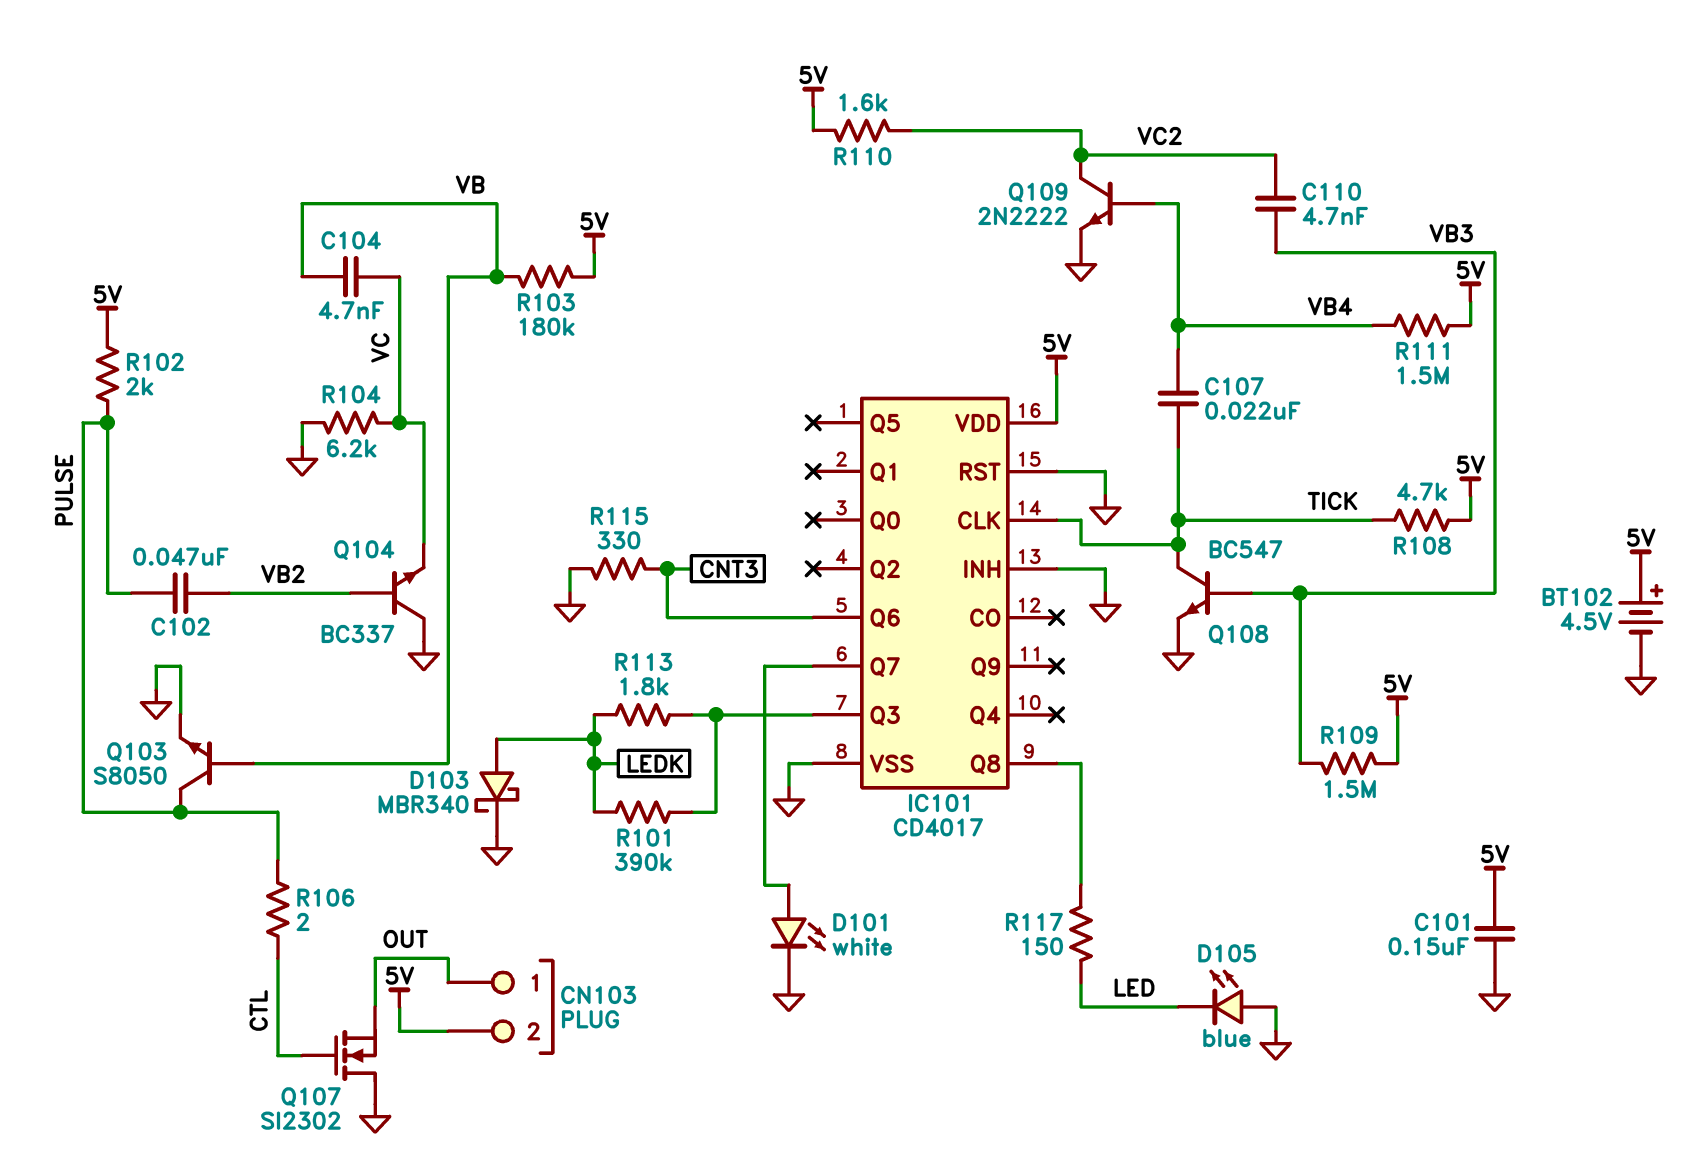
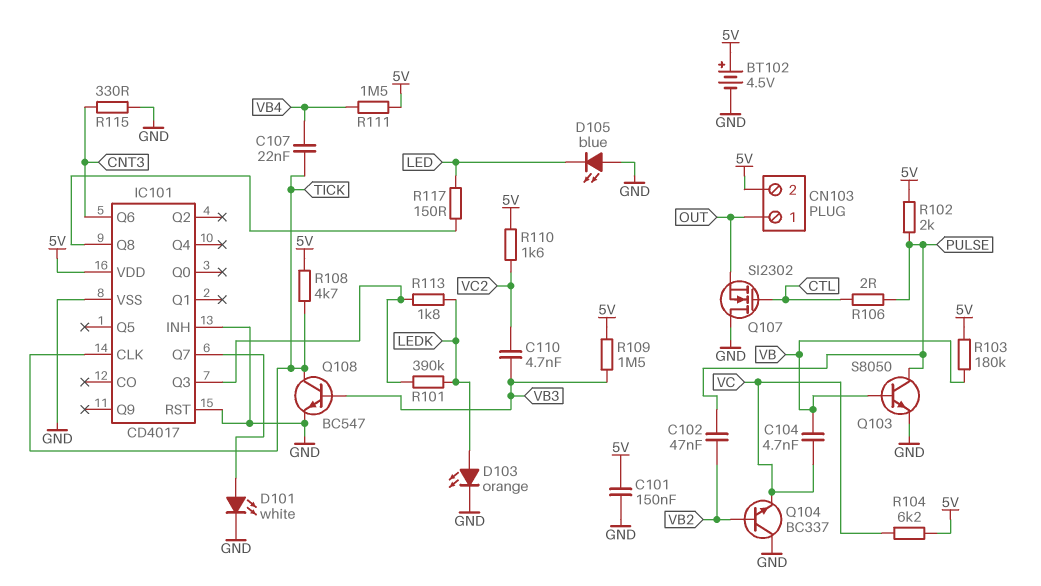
D103: schottky MBR340 (A LEDK, K GND) -> LED orange (A LEDK, K GND)
Q109: NPN 2N2222 (B VB4, C VC2, E GND) -> none
R104: 6.2k (GND, VC) -> 6.2k (5V, VC)

